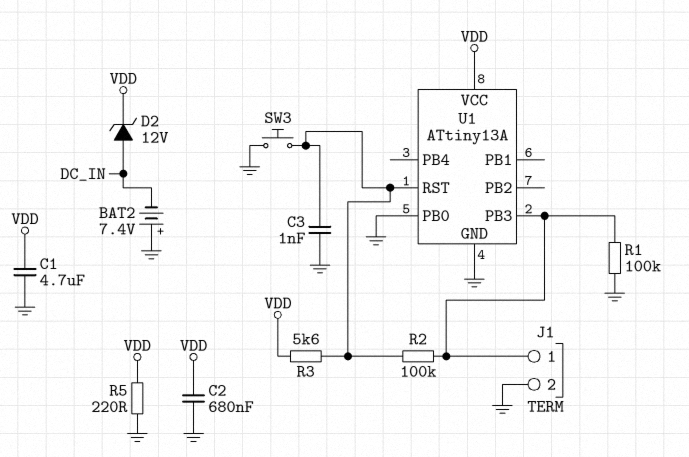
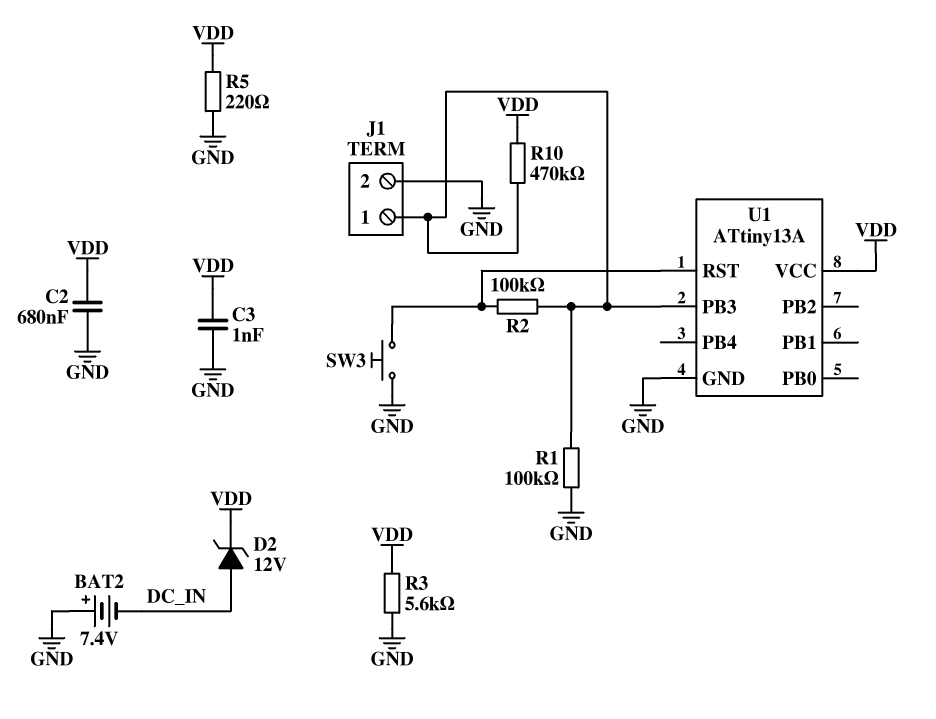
C1: 4.7uF (GND, VDD) -> none
C3: 1nF (GND, U1/RST) -> 1nF (GND, VDD)
R3: 5.6k (U1/RST, VDD) -> 5.6k (GND, VDD)
R10: none -> 470k (J1/1, VDD)
U1 pin PB0: GND -> none

